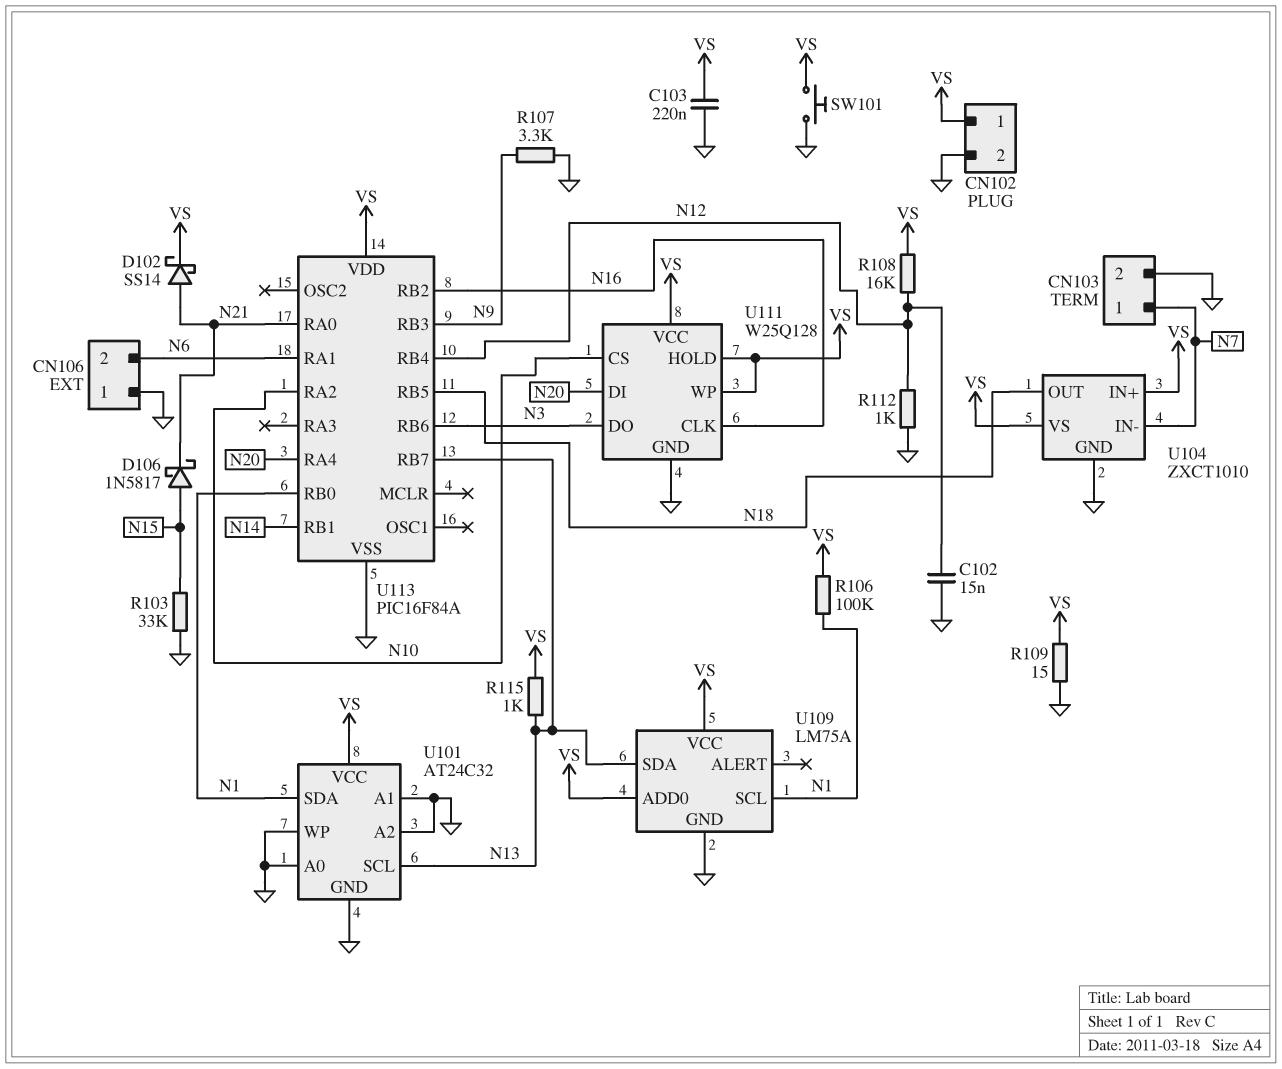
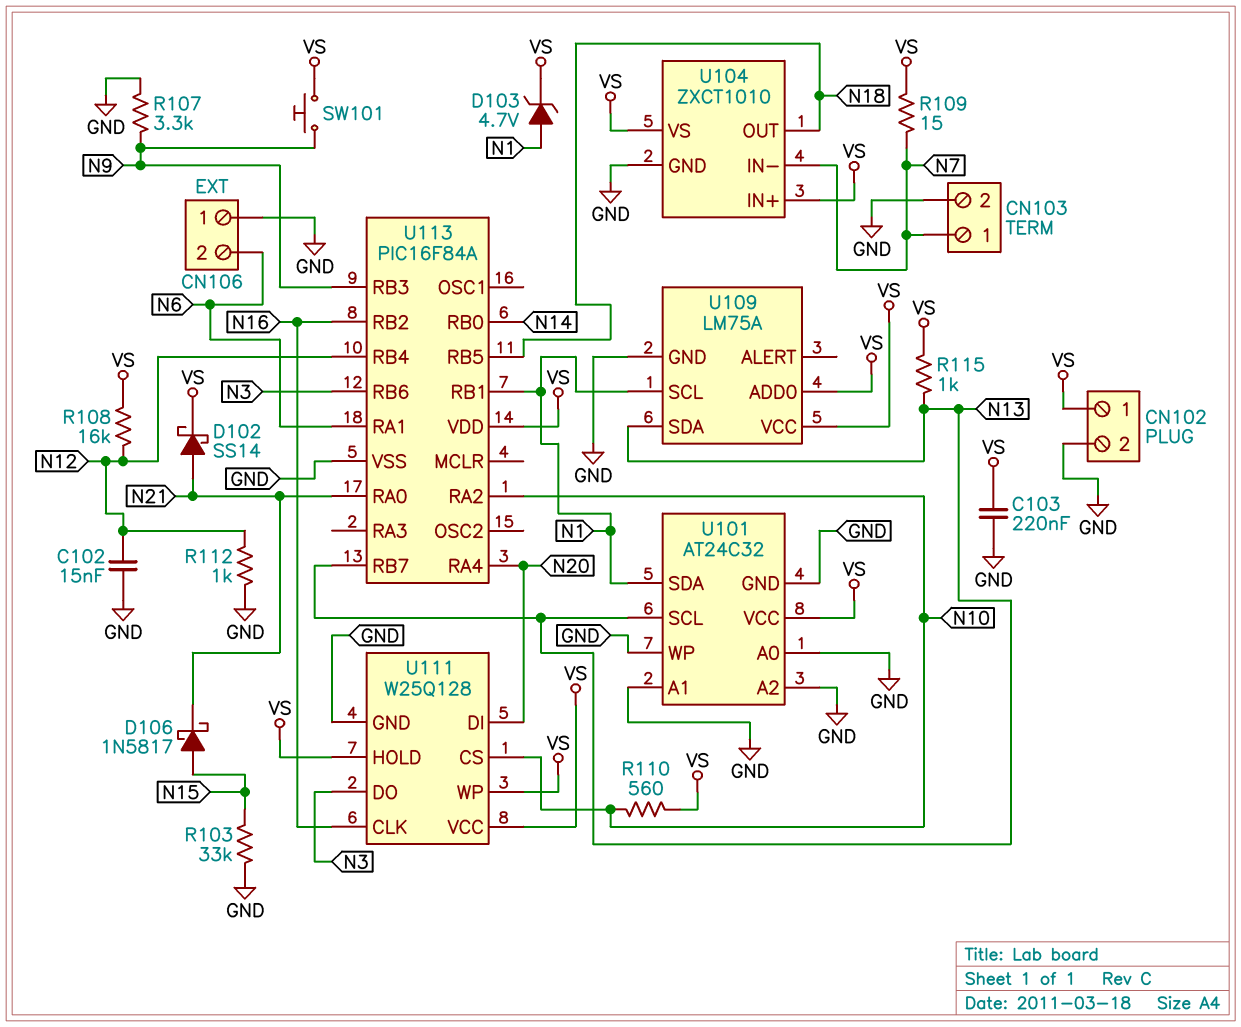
D103: none -> zener 4.7V (A N1, K VS)
R106: 100k (N1, VS) -> none
R109: 15 (GND, VS) -> 15 (N7, VS)
R110: none -> 560 (N10, VS)
SW101: button (GND, VS) -> button (N9, VS)
U113 pin RB0: N1 -> N14
U113 pin RB1: N14 -> N1

